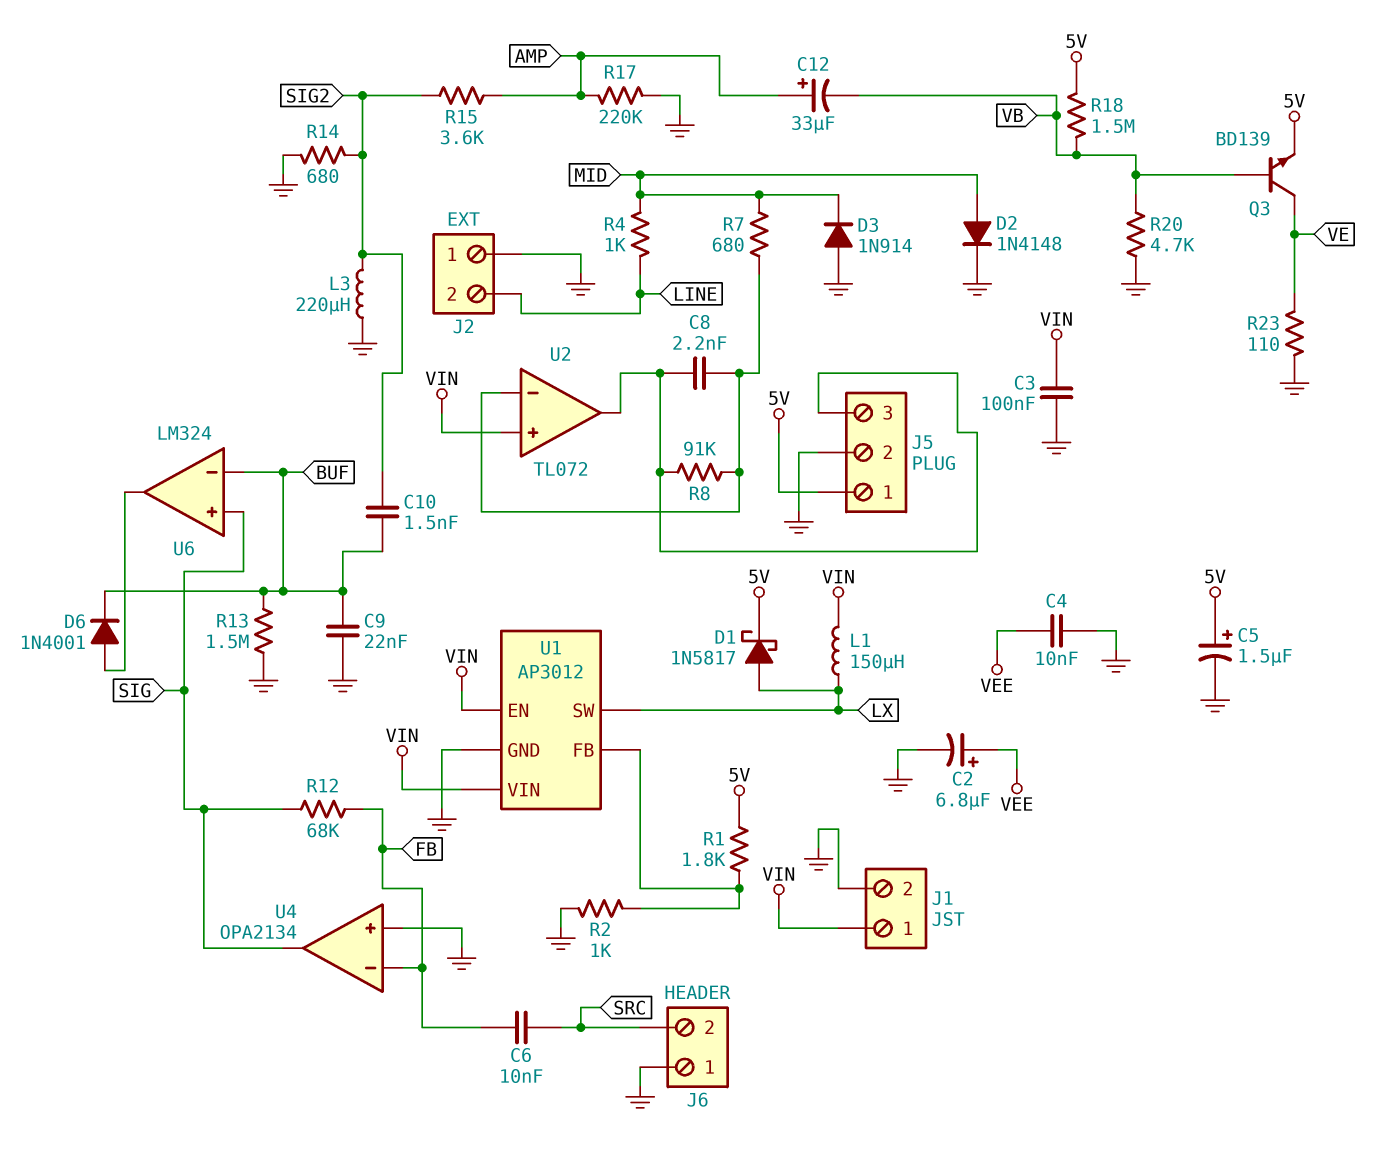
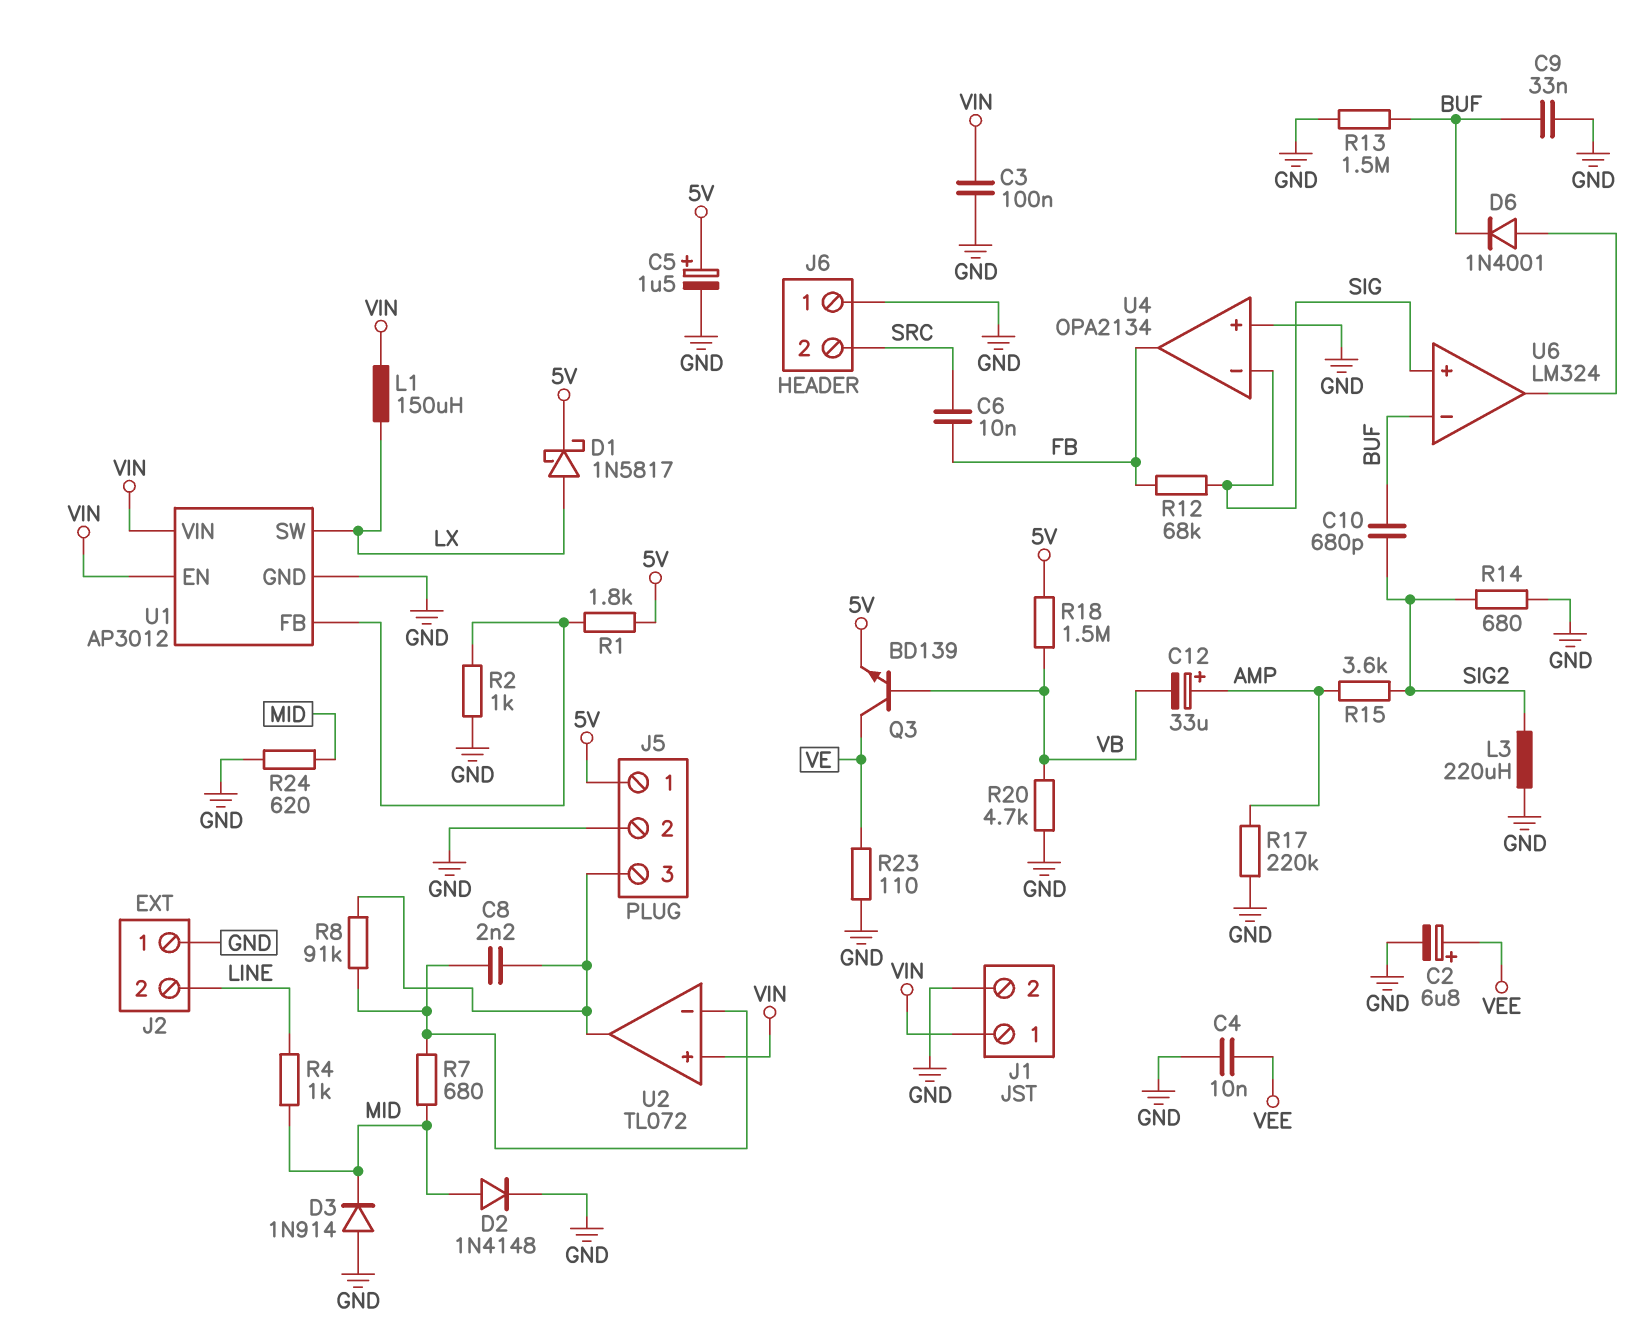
C9: 22nF (BUF, GND) -> 33nF (BUF, GND)
C10: 1.5nF (BUF, SIG2) -> 680pF (BUF, SIG2)
R24: none -> 620 (GND, MID)
U4 pin in-: FB -> SIG
U4 pin out: SIG -> FB

